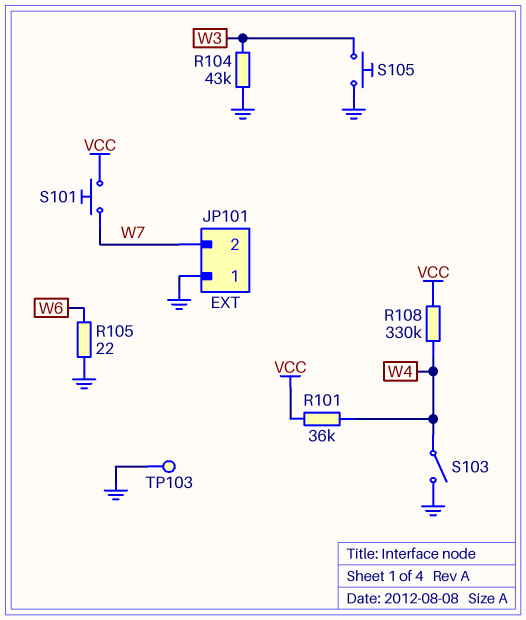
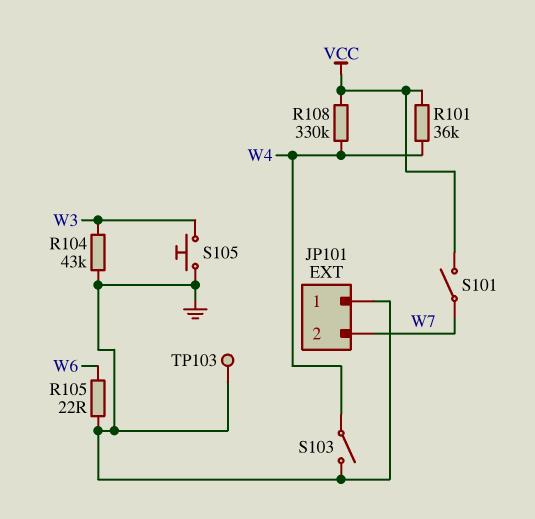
S101: button (VCC, W7) -> switch (VCC, W7)

